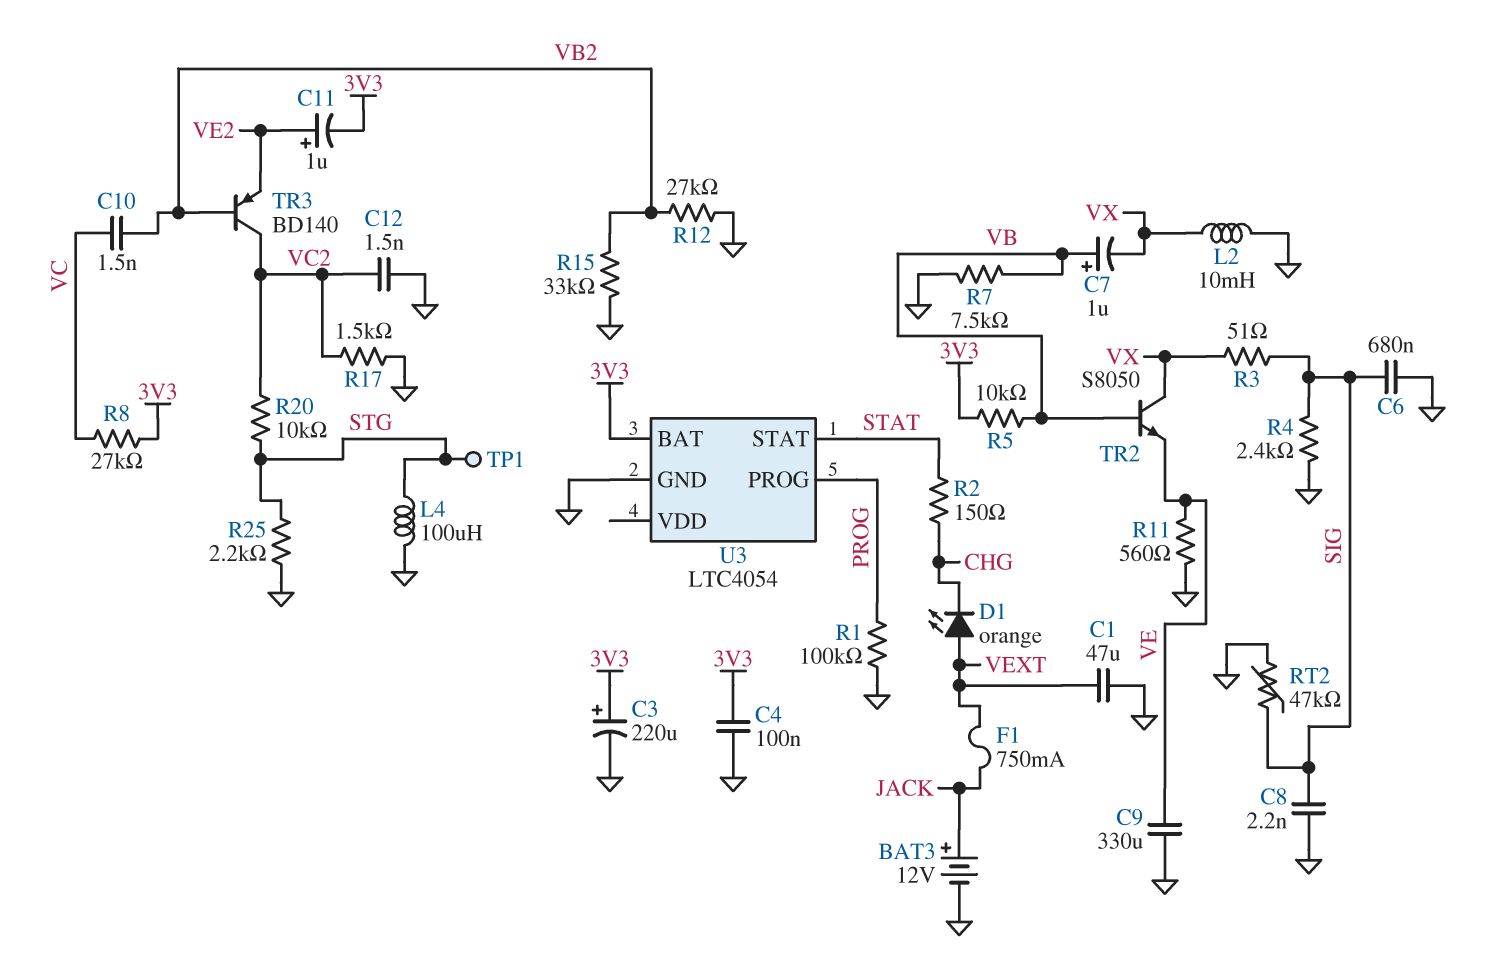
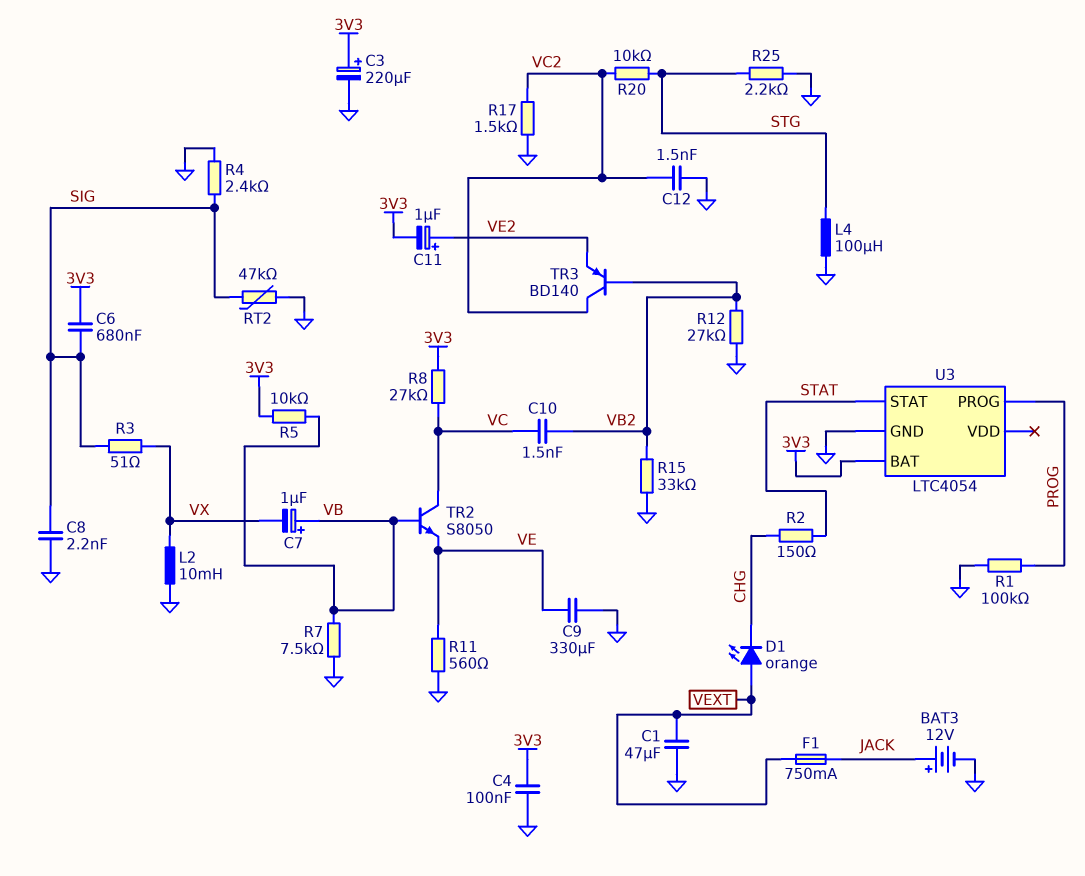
C6: 680nF (GND, SIG) -> 680nF (3V3, SIG)
TP1: test point (STG) -> none
TR2: NPN S8050 (B VB, C VX, E VE) -> NPN S8050 (B VB, C VC, E VE)

